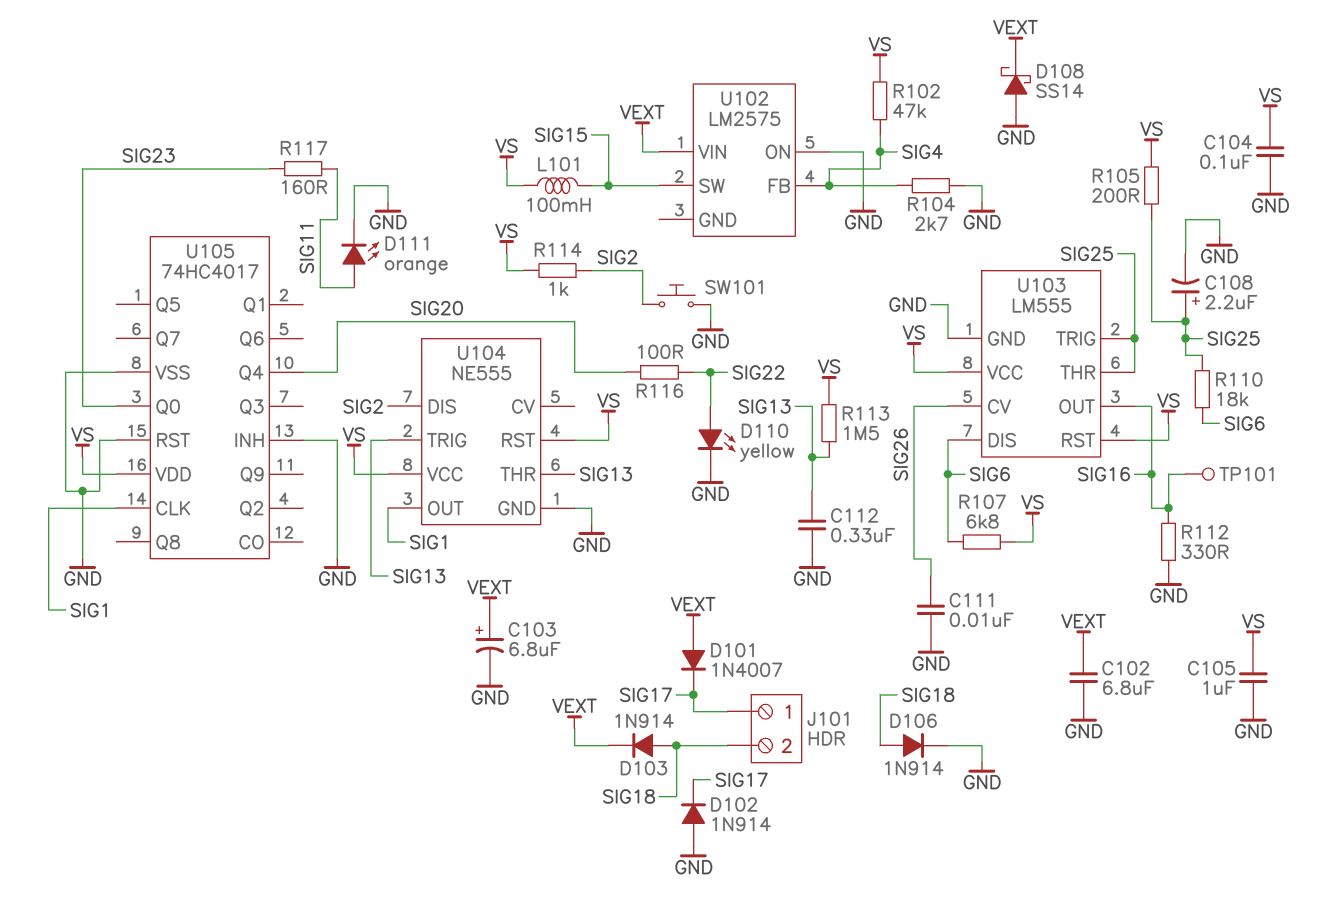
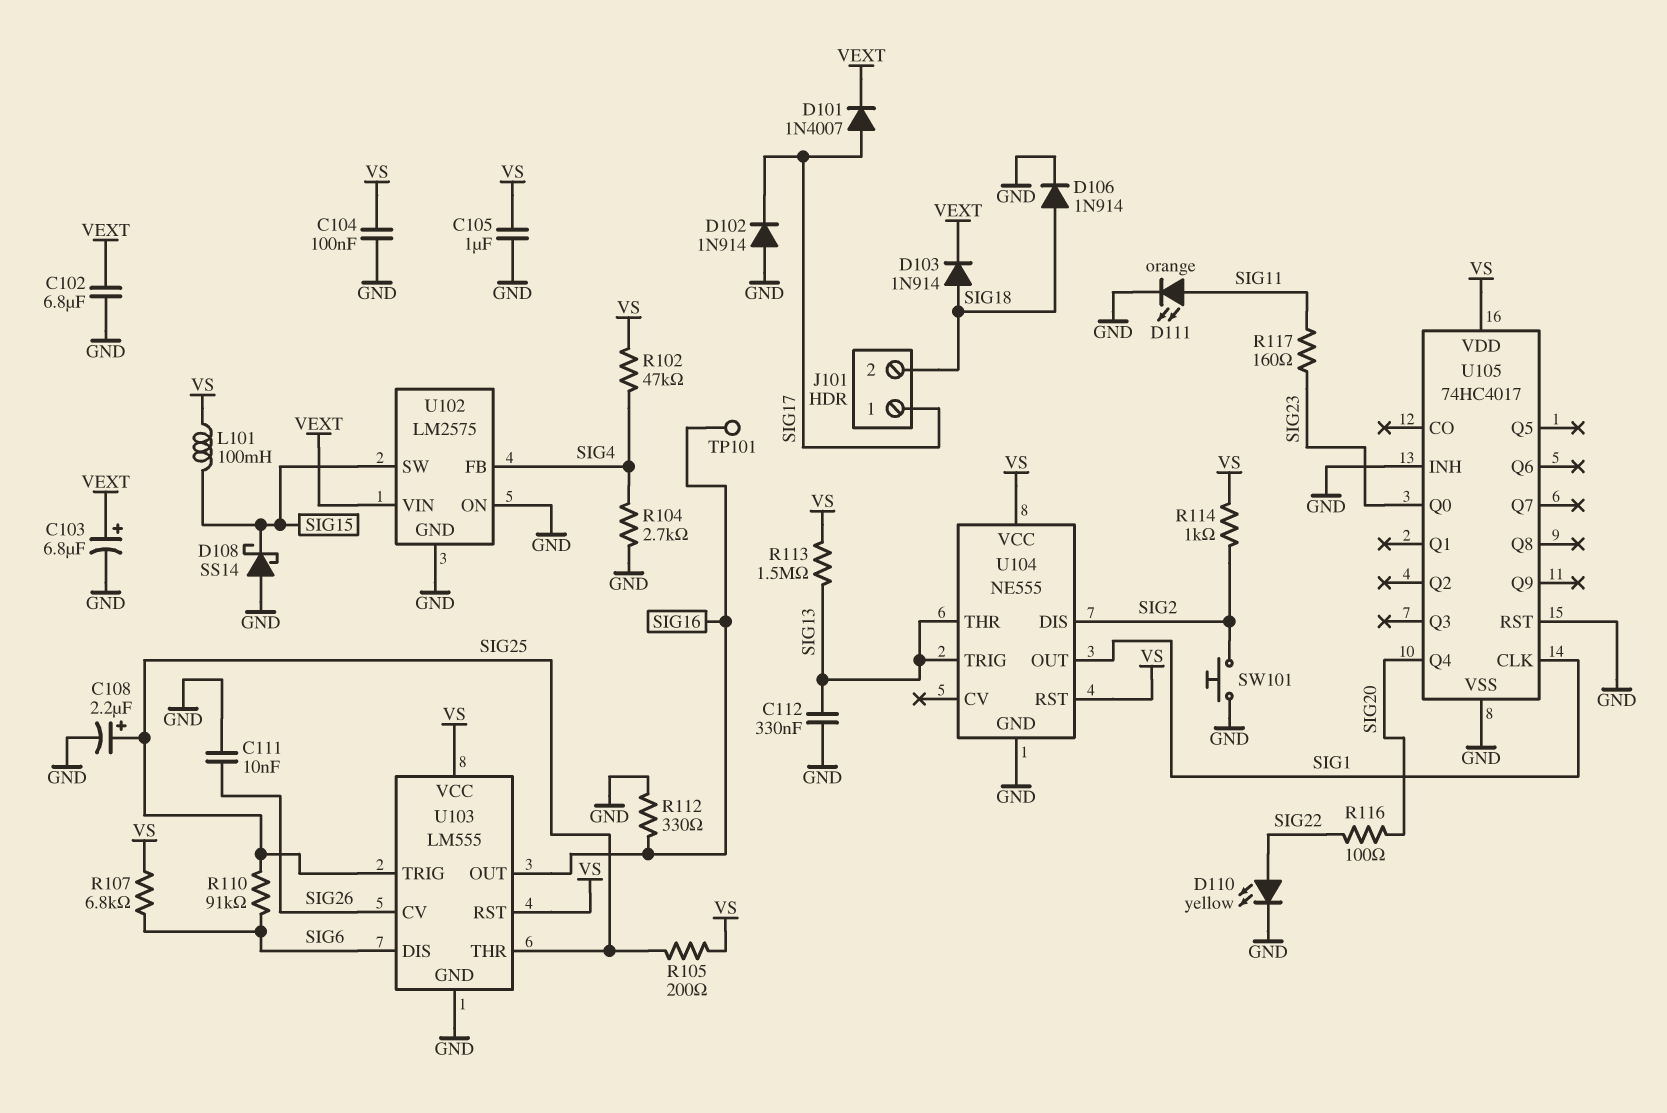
D101: diode 1N4007 (A VEXT, K SIG17) -> diode 1N4007 (A SIG17, K VEXT)
D108: schottky SS14 (A GND, K VEXT) -> schottky SS14 (A GND, K SIG15)
R110: 18k (SIG6, SIG25) -> 91k (SIG6, SIG25)
U102 pin GND: none -> GND

